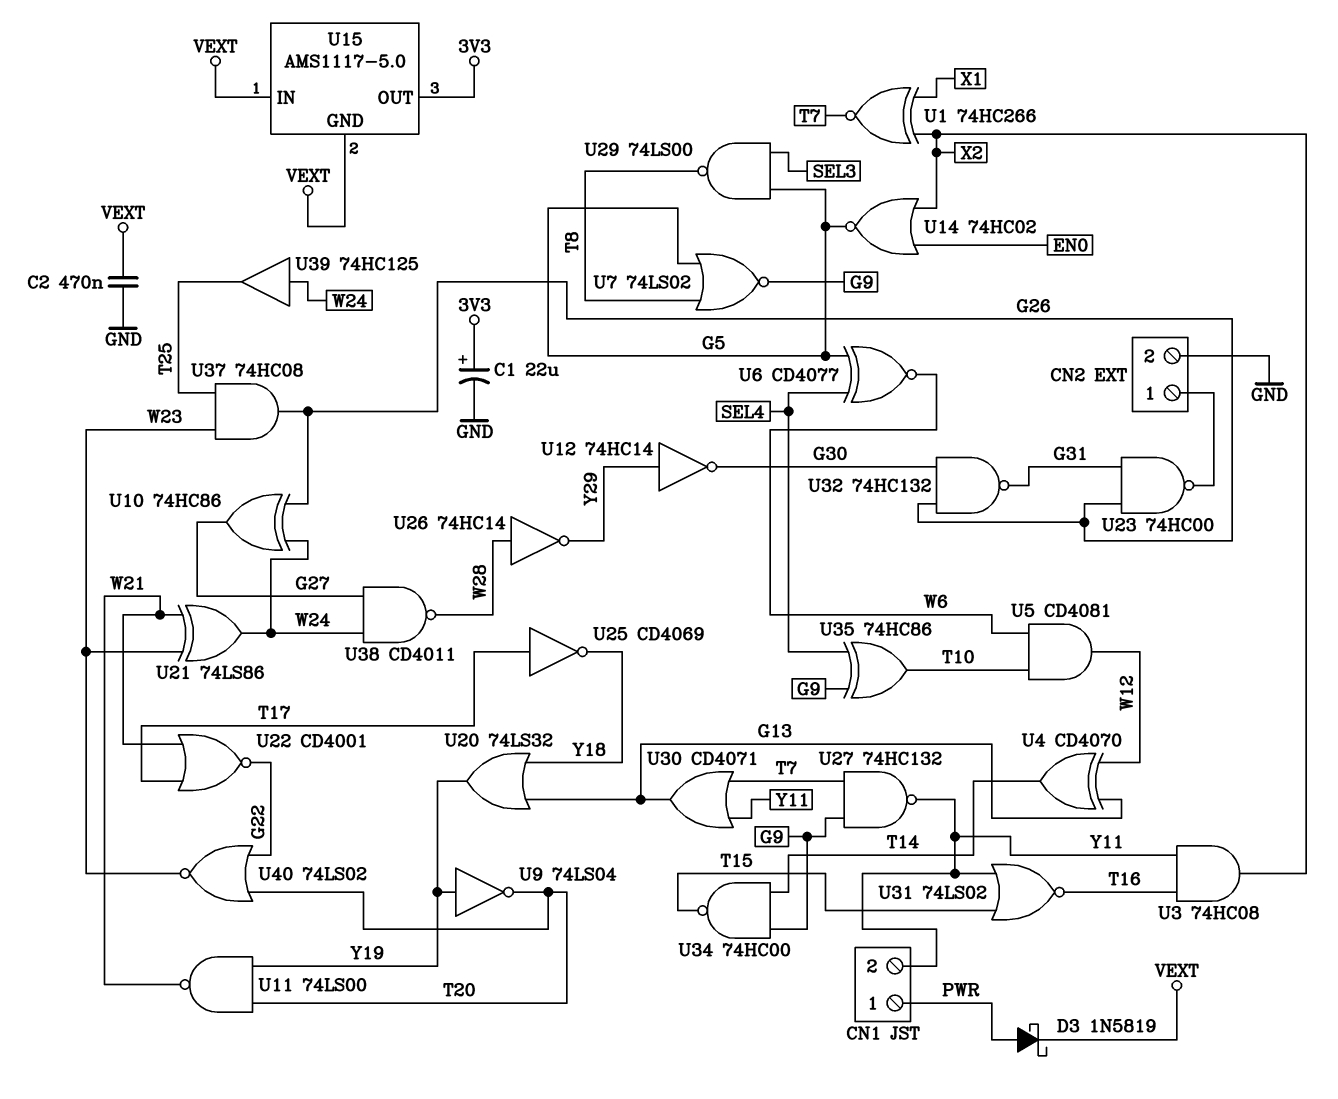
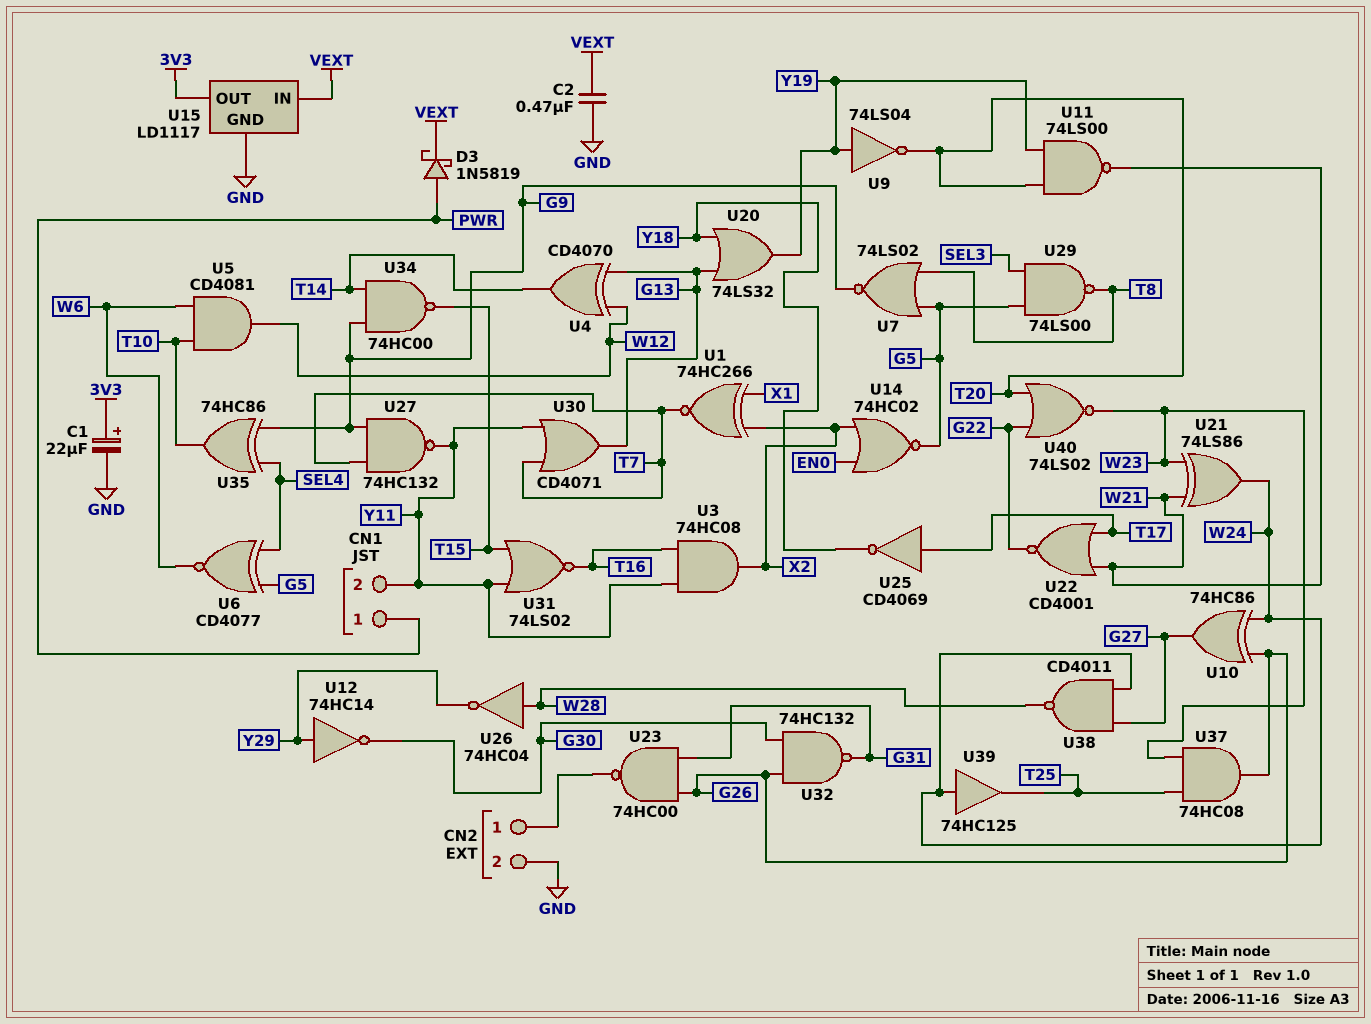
U15: AMS1117-5.0 -> LD1117
U15 pin GND: VEXT -> GND
U26: NOT 74HC14 (in W28, out Y29) -> NOT 74HC04 (in W28, out Y29)

